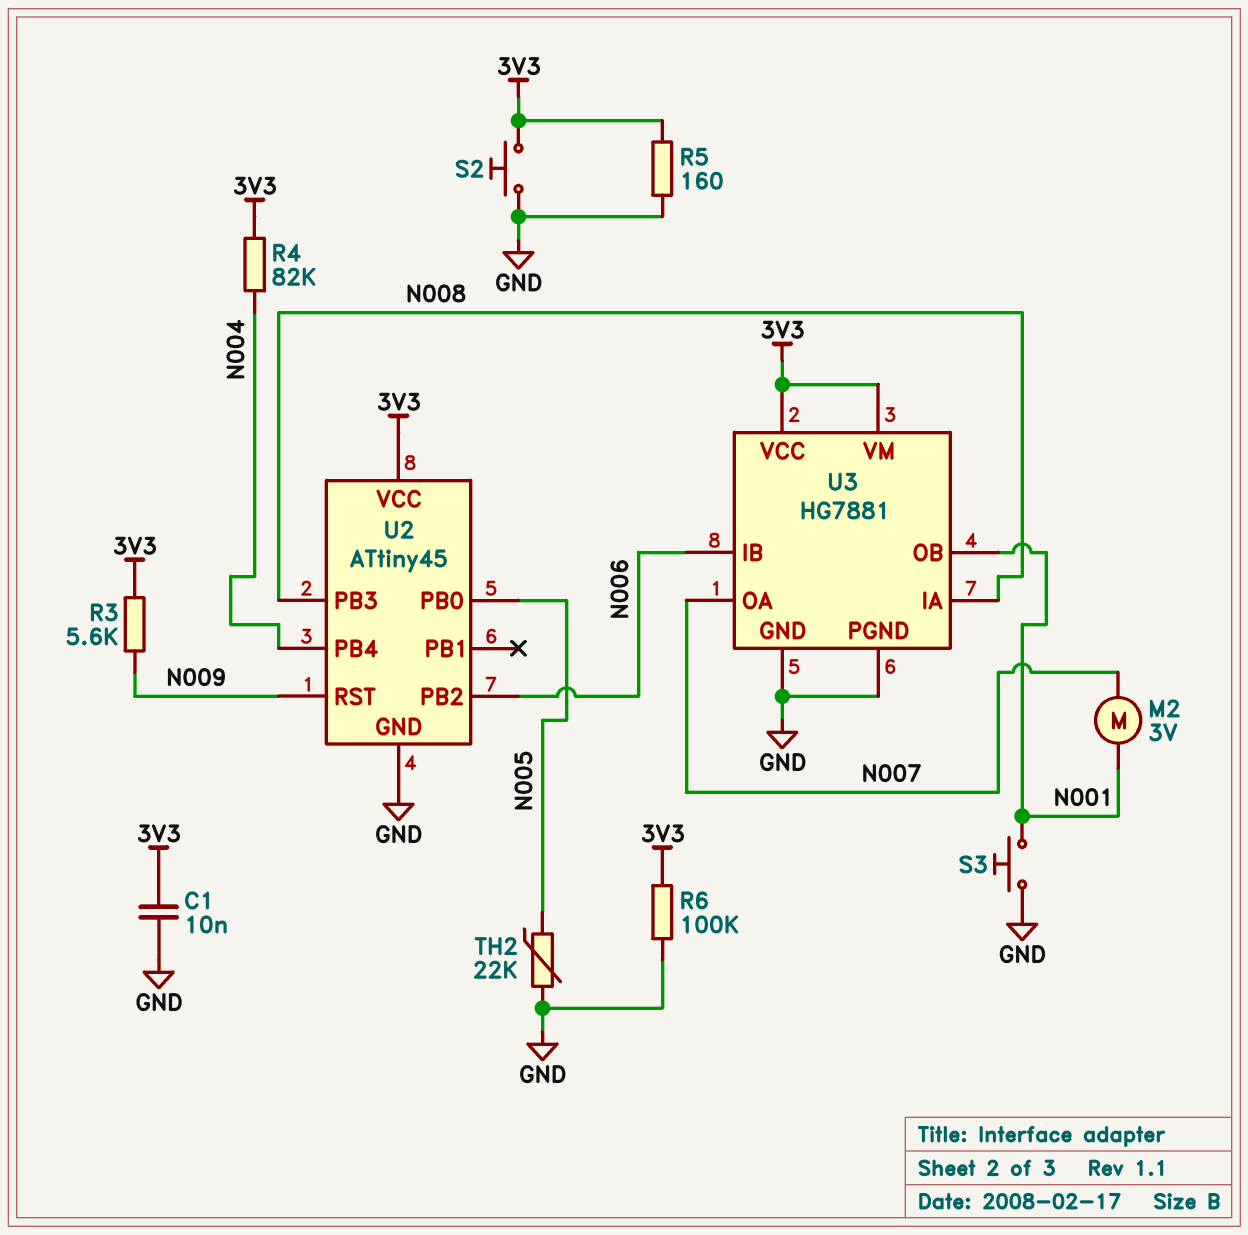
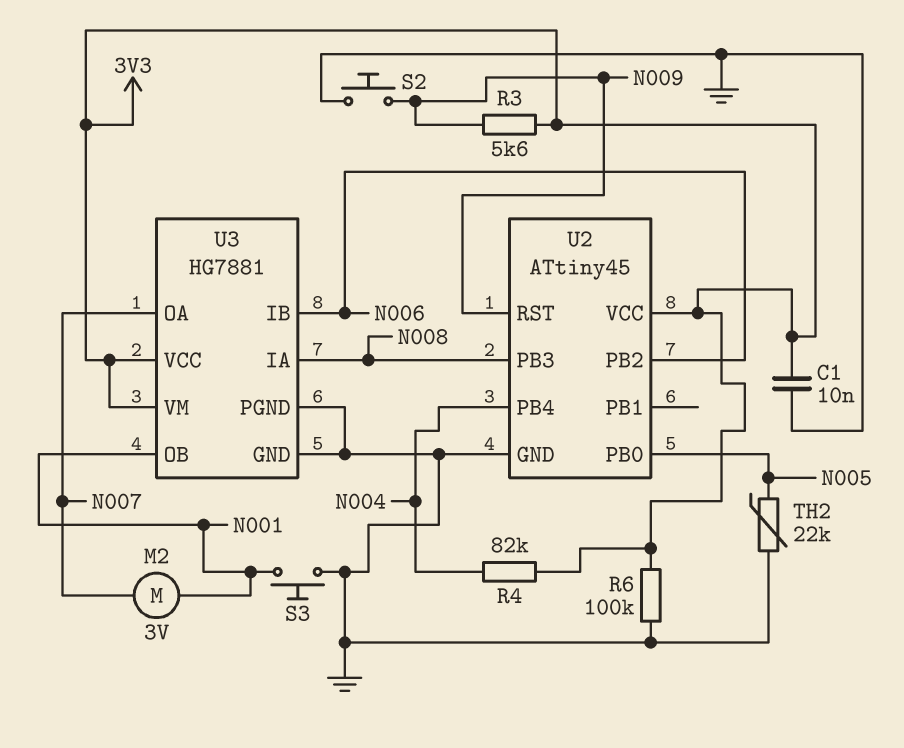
R5: 160 (3V3, GND) -> none
S2: button (3V3, GND) -> button (GND, N009)

